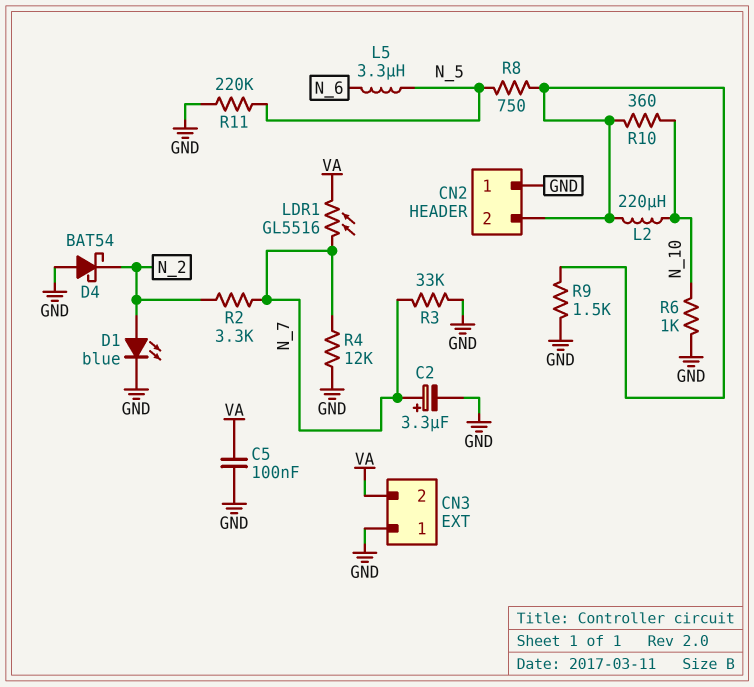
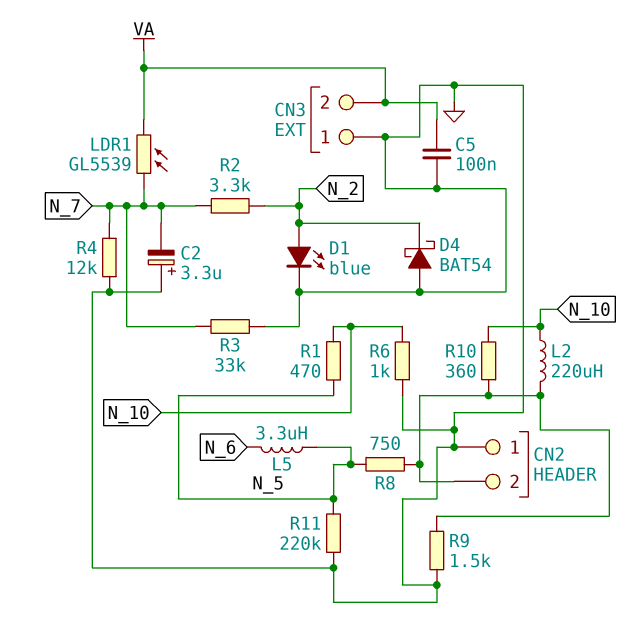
C2: 3.3uF (plus N_7, minus GND) -> 3.3uF (plus GND, minus N_7)
LDR1: GL5516 (N_7, VA) -> GL5539 (N_7, VA)
R1: none -> 470 (N_5, N_10)

